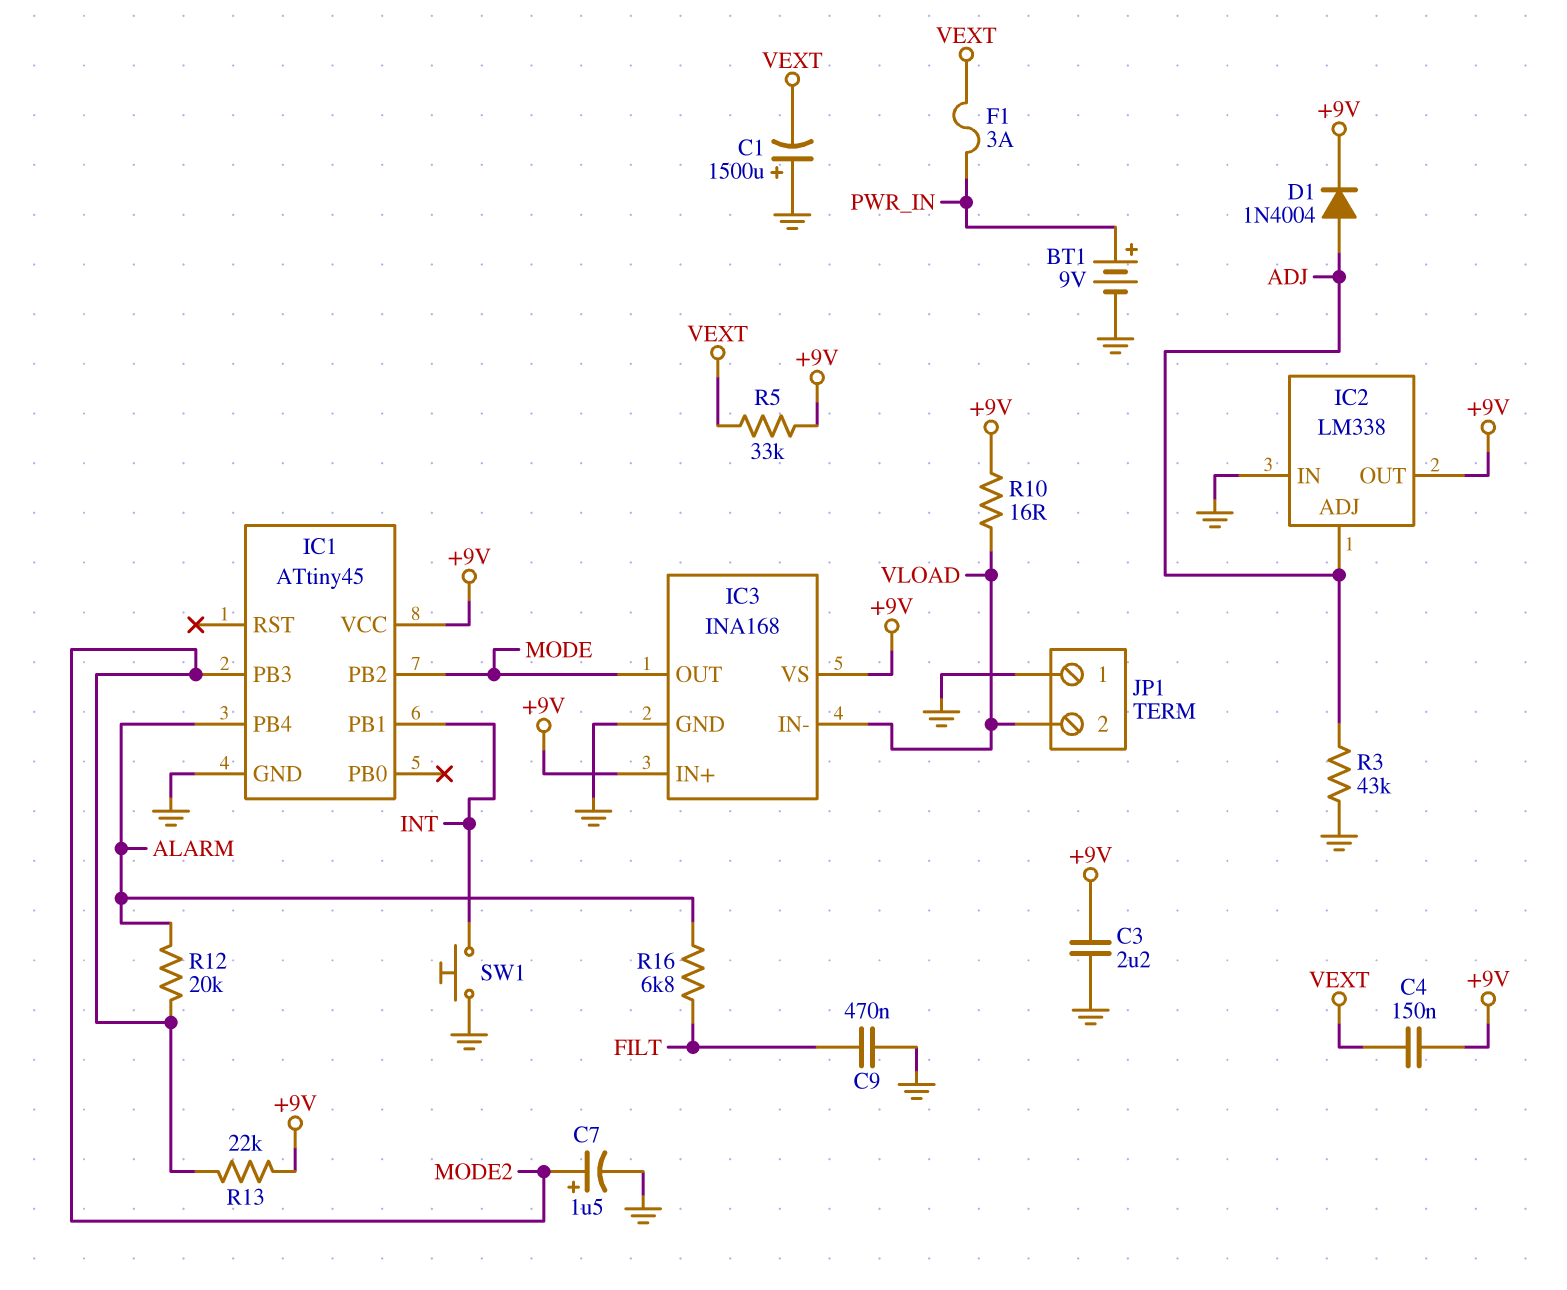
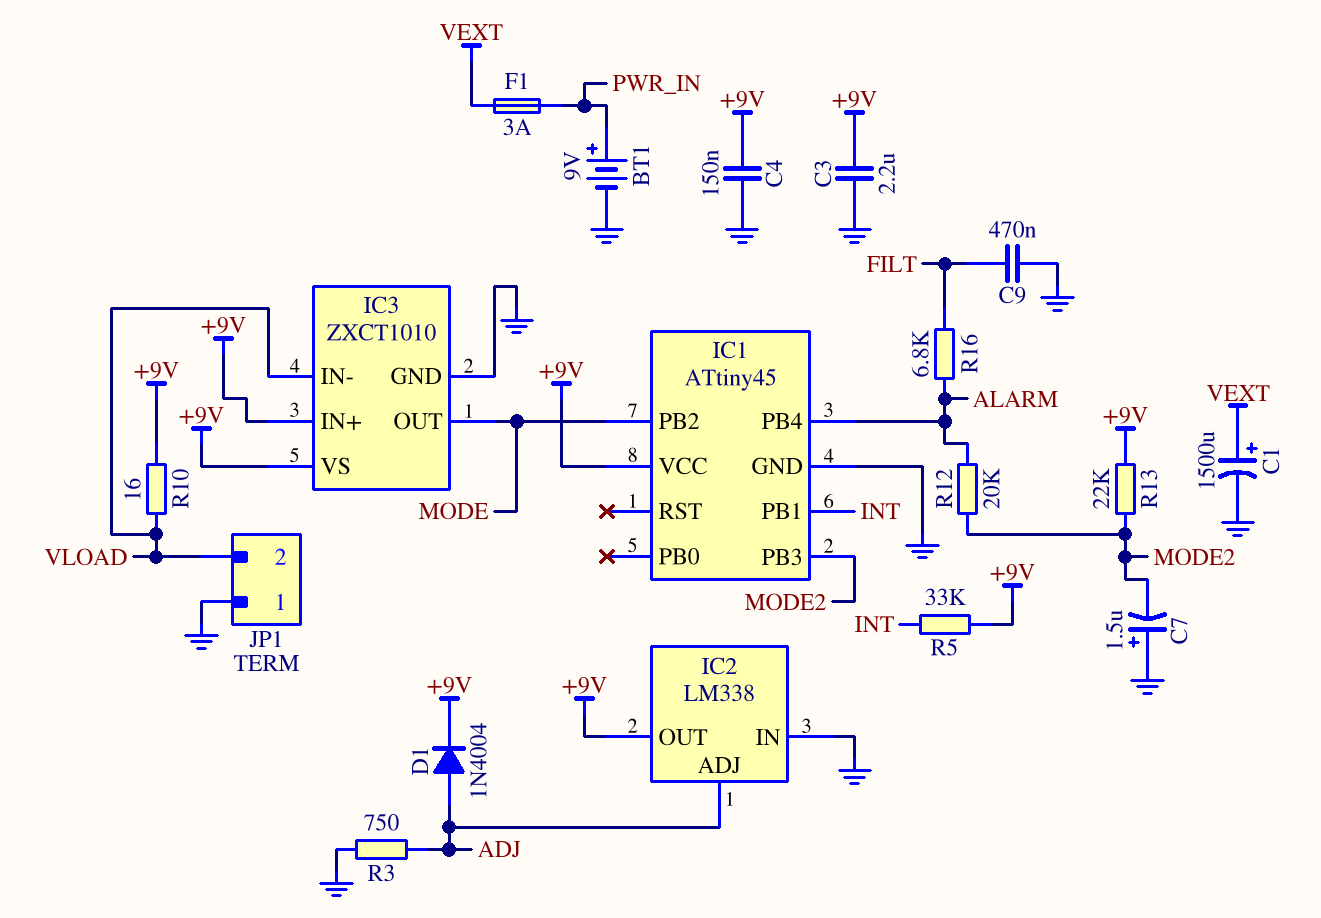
C1: 1500uF (plus GND, minus VEXT) -> 1500uF (plus VEXT, minus GND)
C4: 150nF (+9V, VEXT) -> 150nF (+9V, GND)
C7: 1.5uF (plus MODE2, minus GND) -> 1.5uF (plus GND, minus MODE2)
IC3: INA168 -> ZXCT1010
R3: 43k (ADJ, GND) -> 750 (ADJ, GND)
R5: 33k (+9V, VEXT) -> 33k (+9V, INT)
SW1: button (GND, INT) -> none

